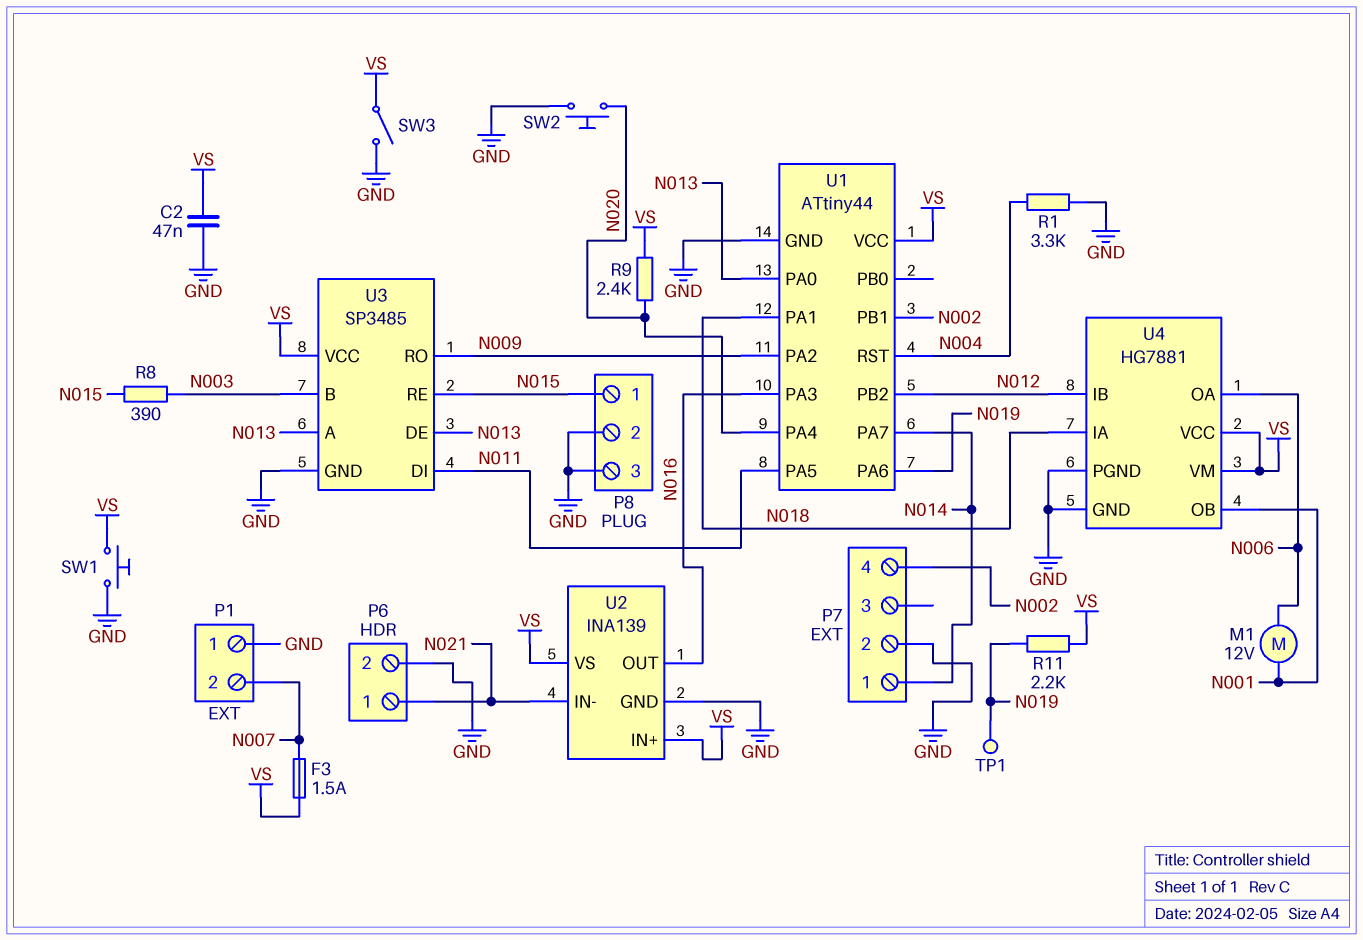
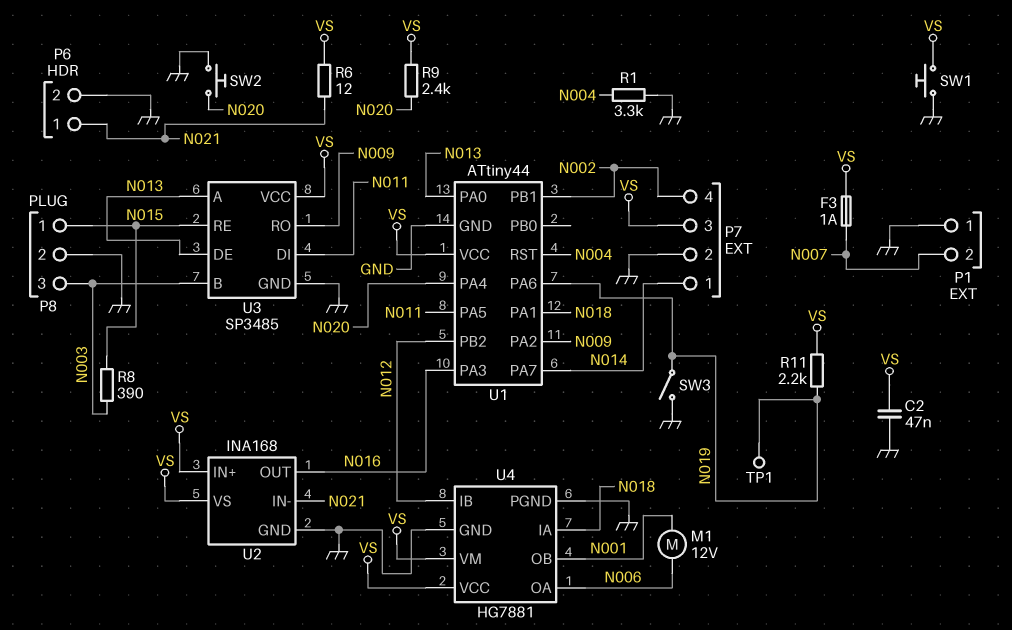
F3: 1.5A (N007, VS) -> 1A (N007, VS)
P7 pin 3: none -> VS
P8 pin 3: GND -> N003
R6: none -> 12 (N021, VS)
SW3: switch (GND, VS) -> switch (GND, N019)
U2: INA139 -> INA168

